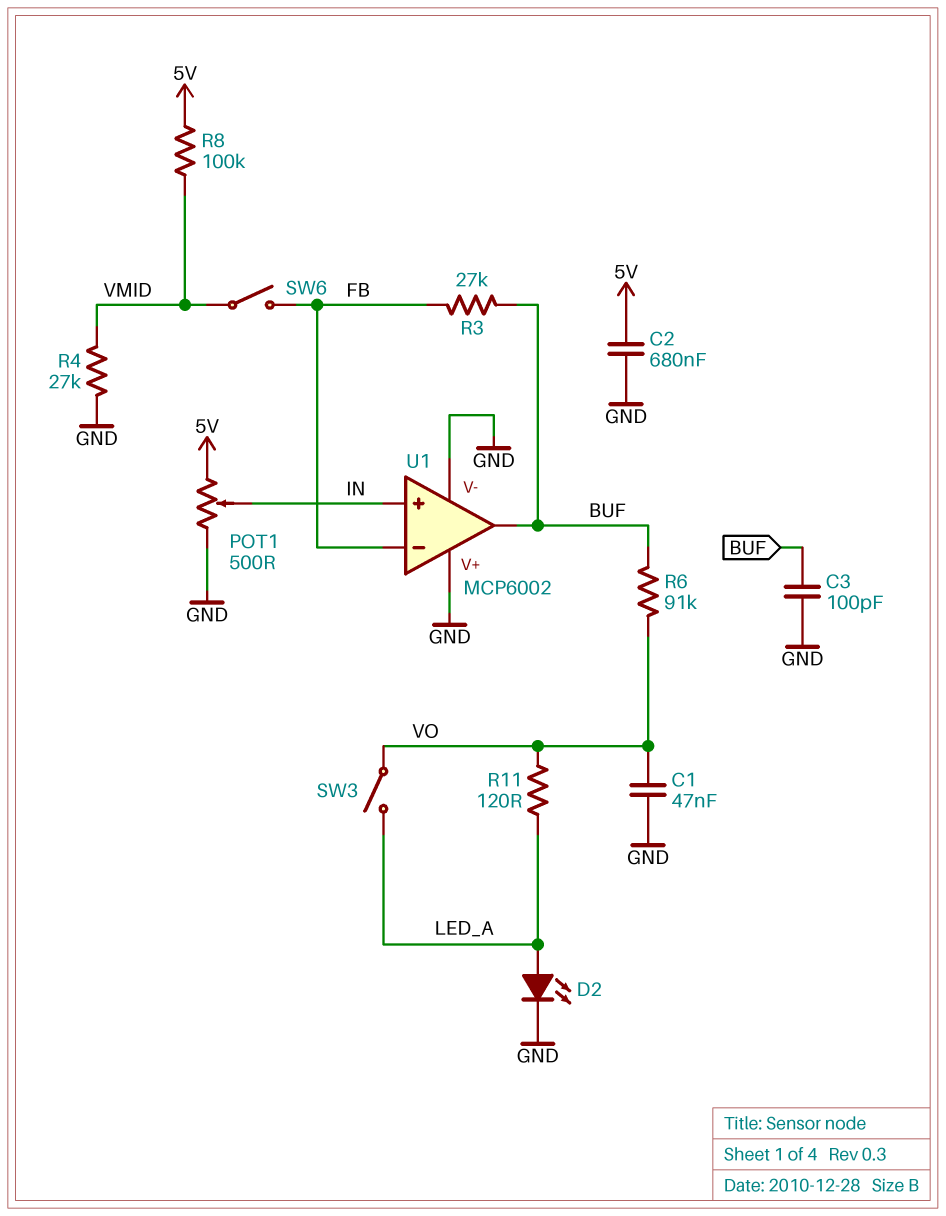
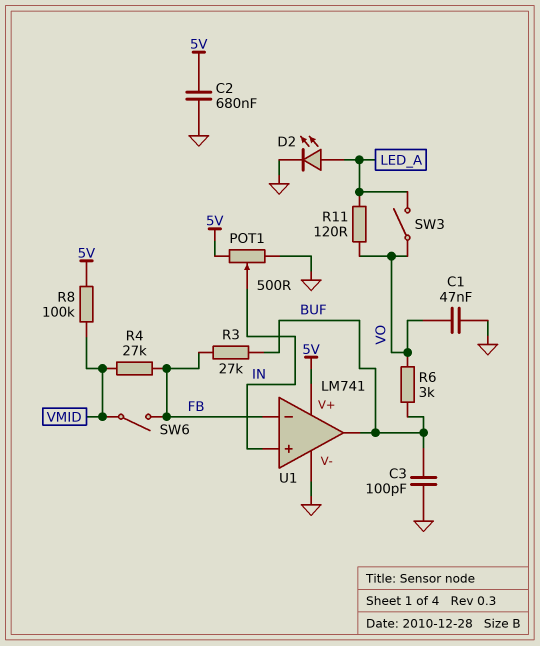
R4: 27k (GND, VMID) -> 27k (FB, VMID)
R6: 91k (BUF, VO) -> 3k (BUF, VO)
U1: MCP6002 -> LM741
U1 pin V+: GND -> 5V

